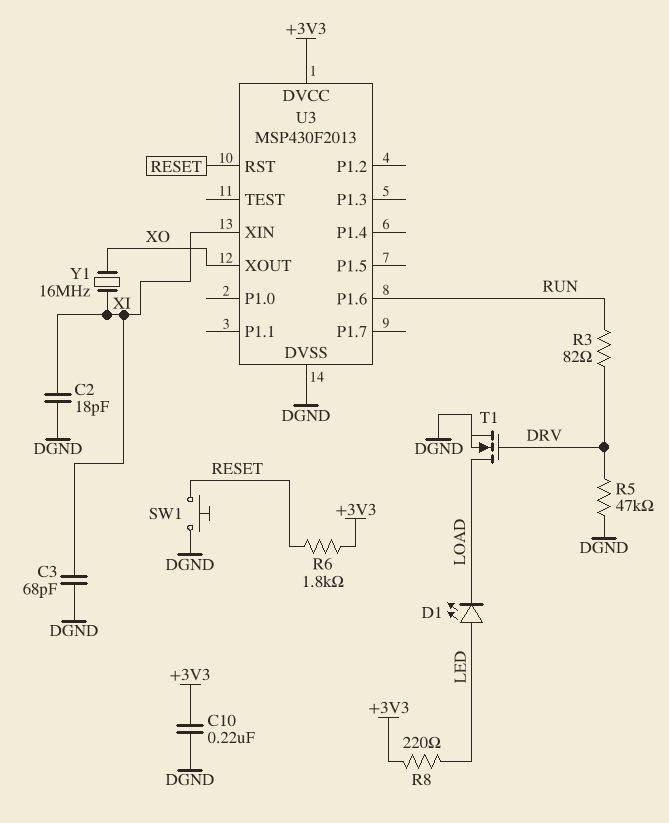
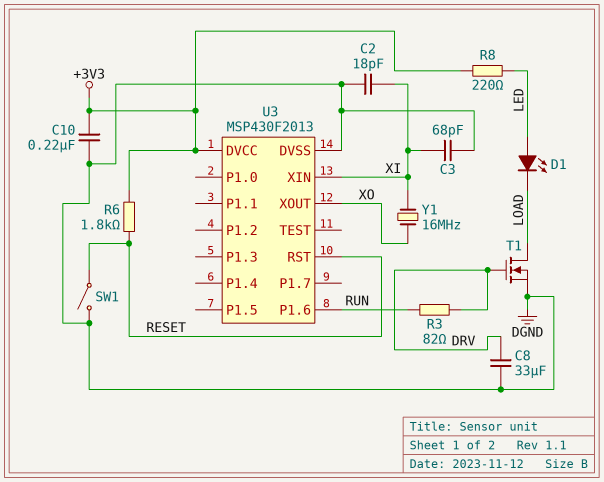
C8: none -> 33uF (DGND, DRV)
R5: 47k (DGND, DRV) -> none
SW1: button (DGND, RESET) -> switch (DGND, RESET)

